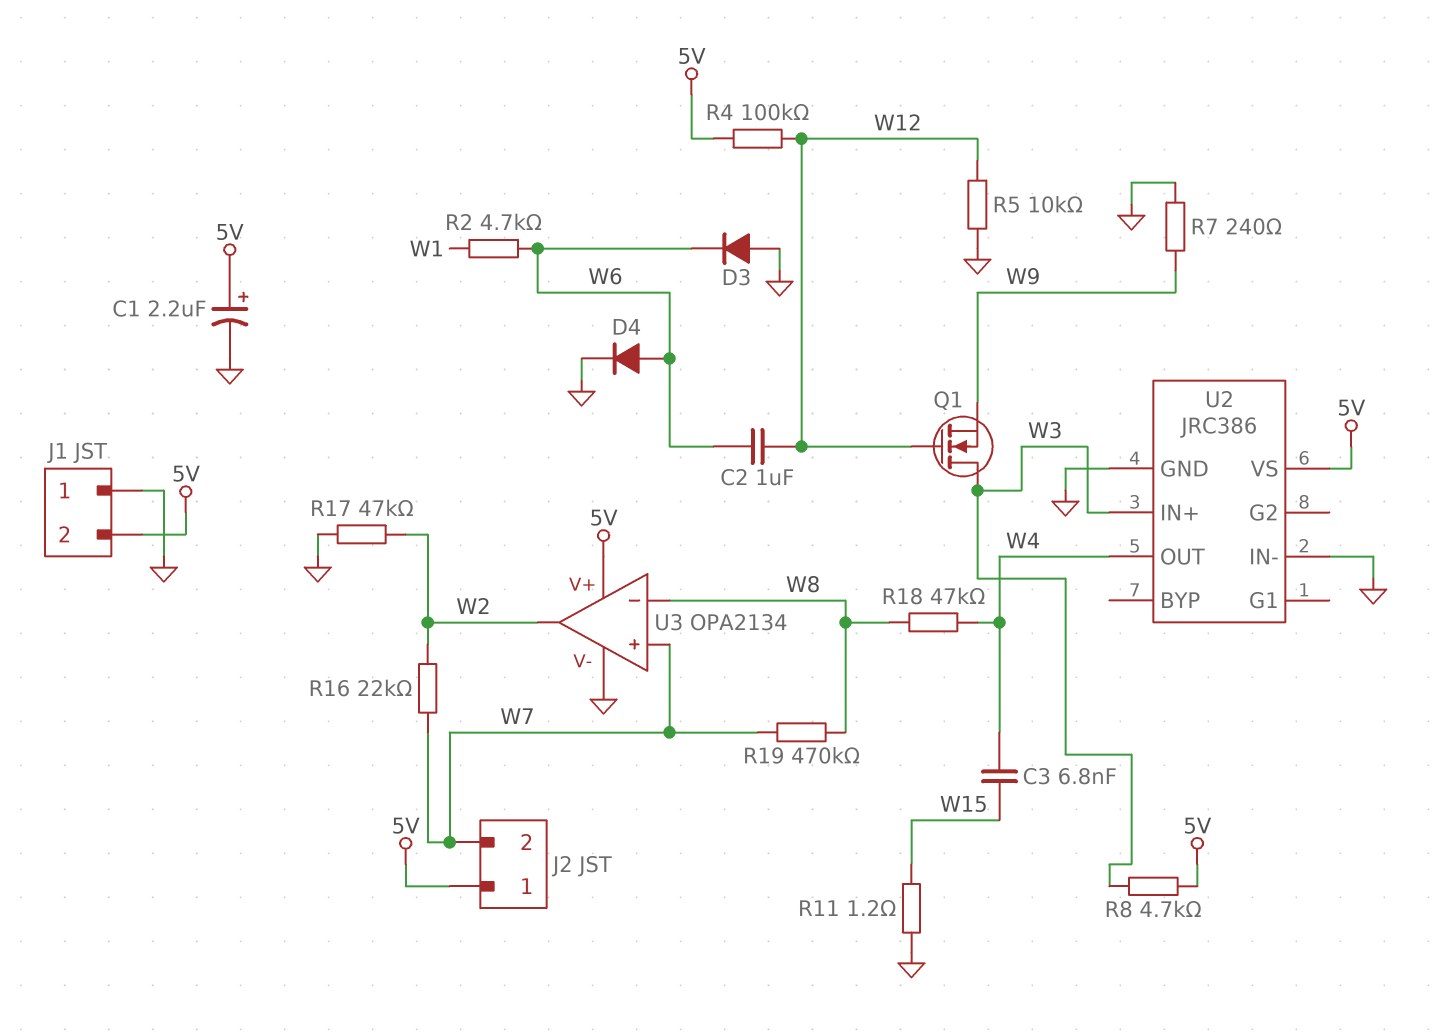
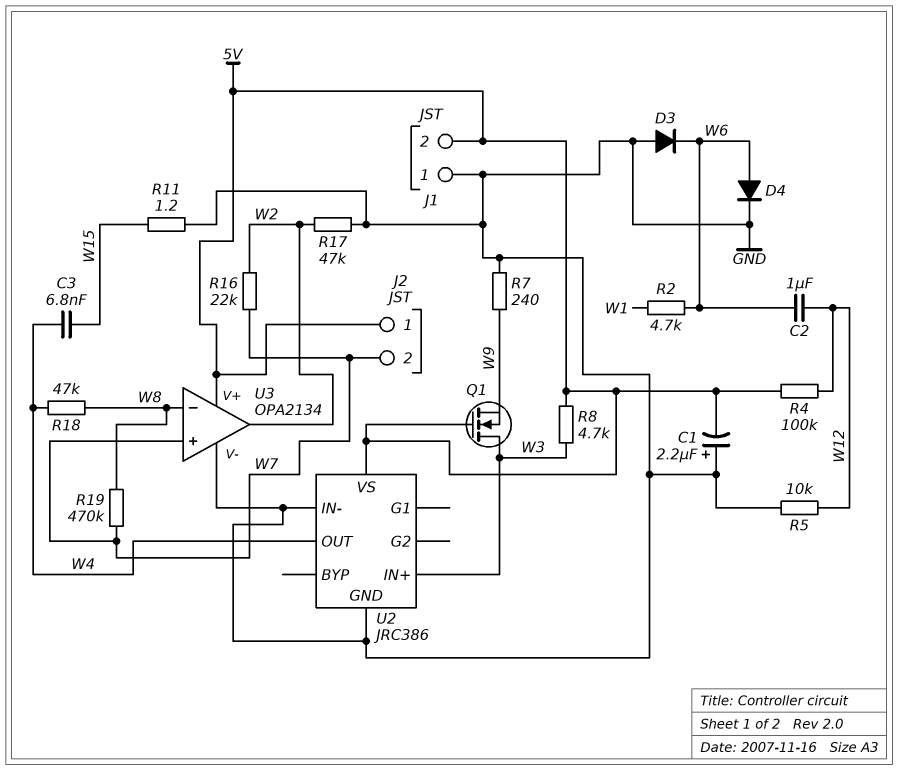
C1: 2.2uF (plus 5V, minus GND) -> 2.2uF (plus GND, minus 5V)
Q1: NMOS (G W12, D W3, S W9) -> NMOS (G 5V, D W3, S W9)

